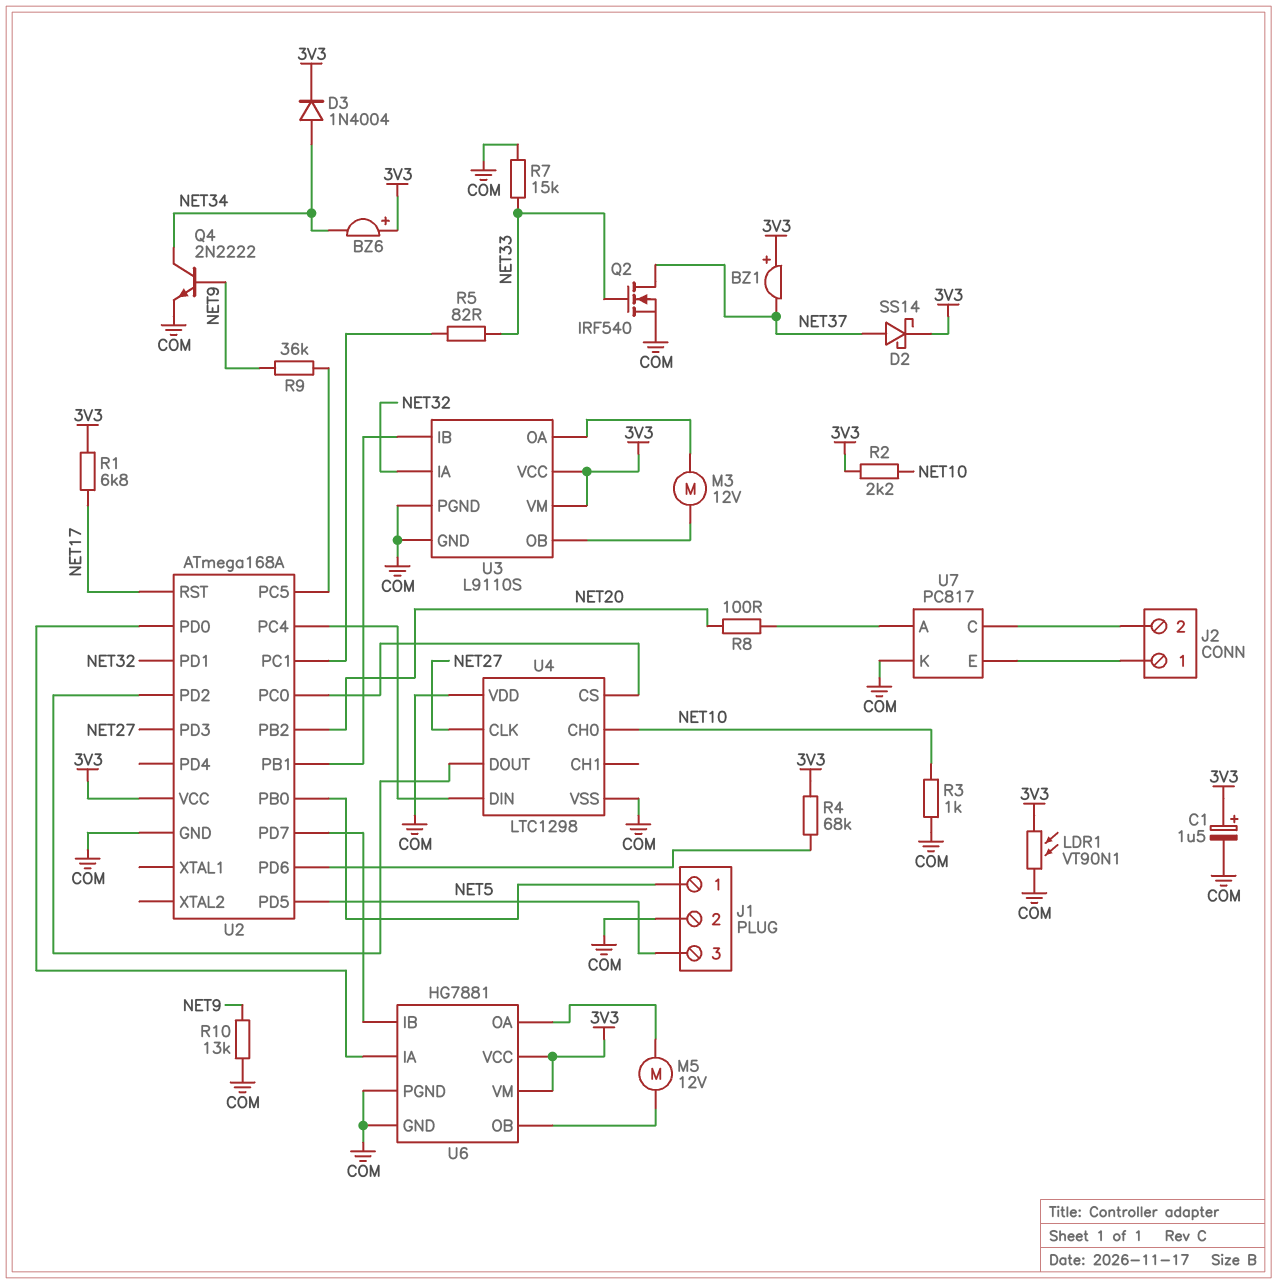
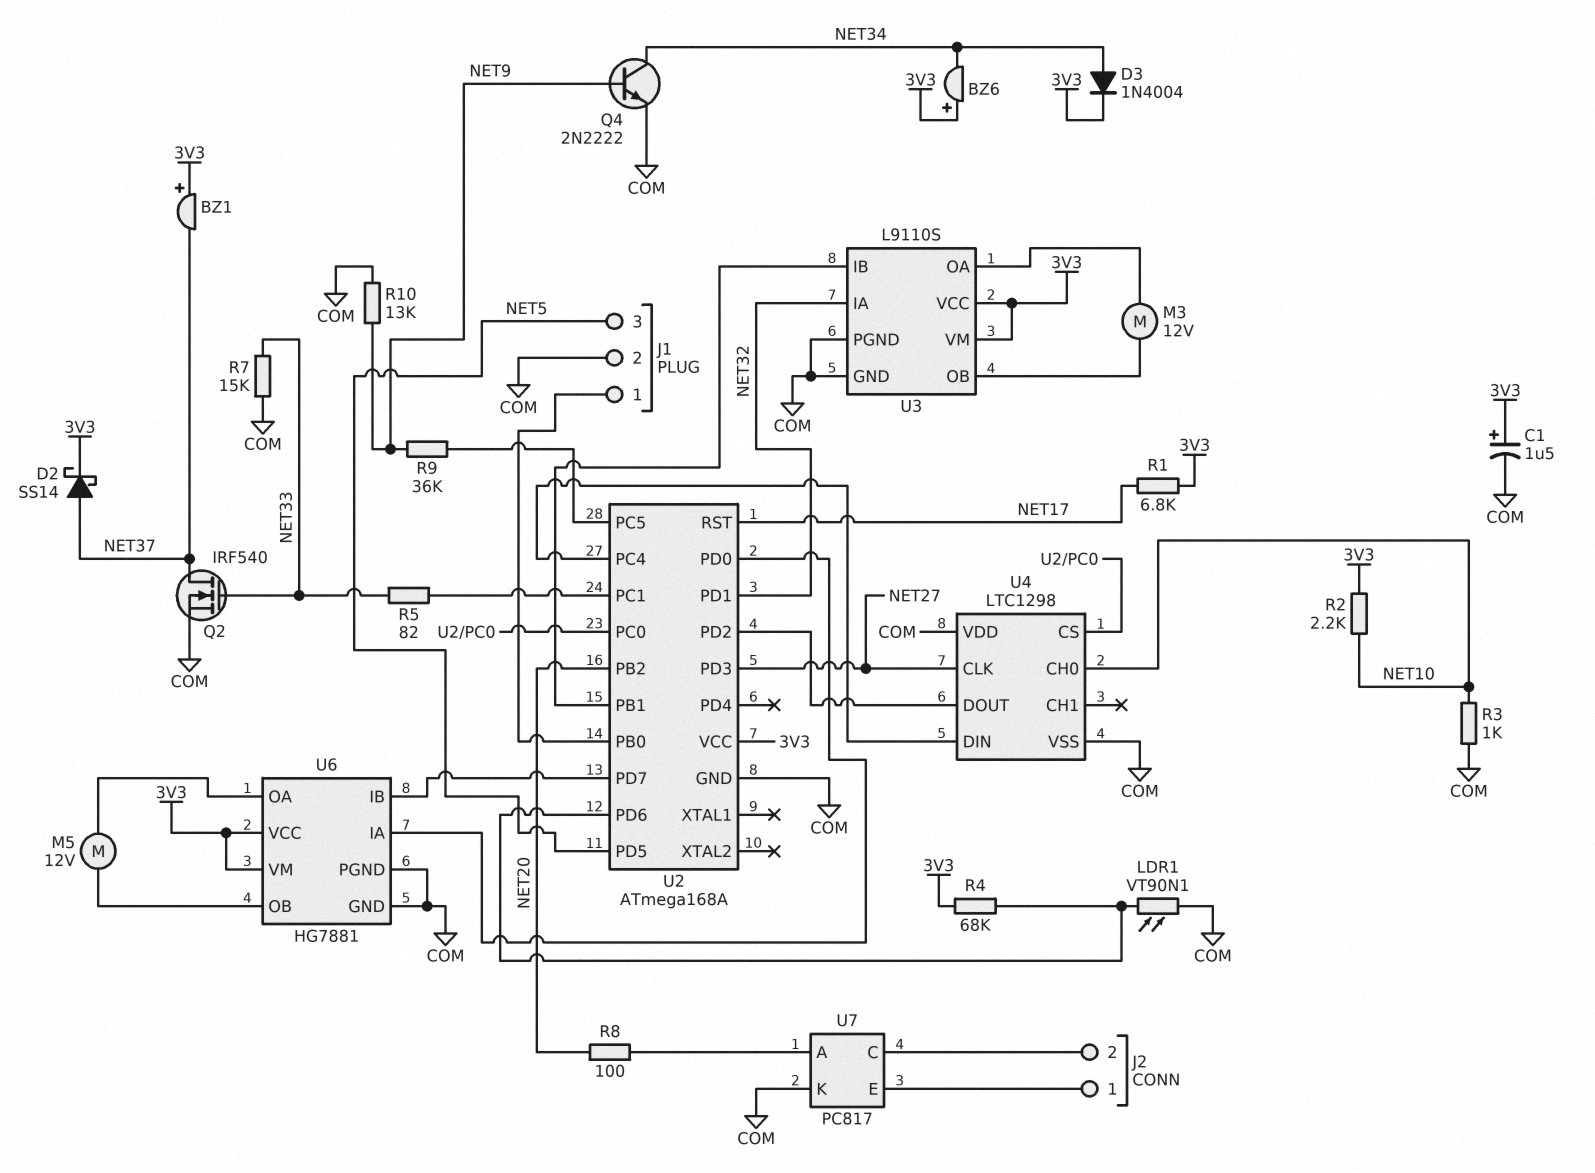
LDR1: VT90N1 (3V3, COM) -> VT90N1 (COM, U2/PD6)

